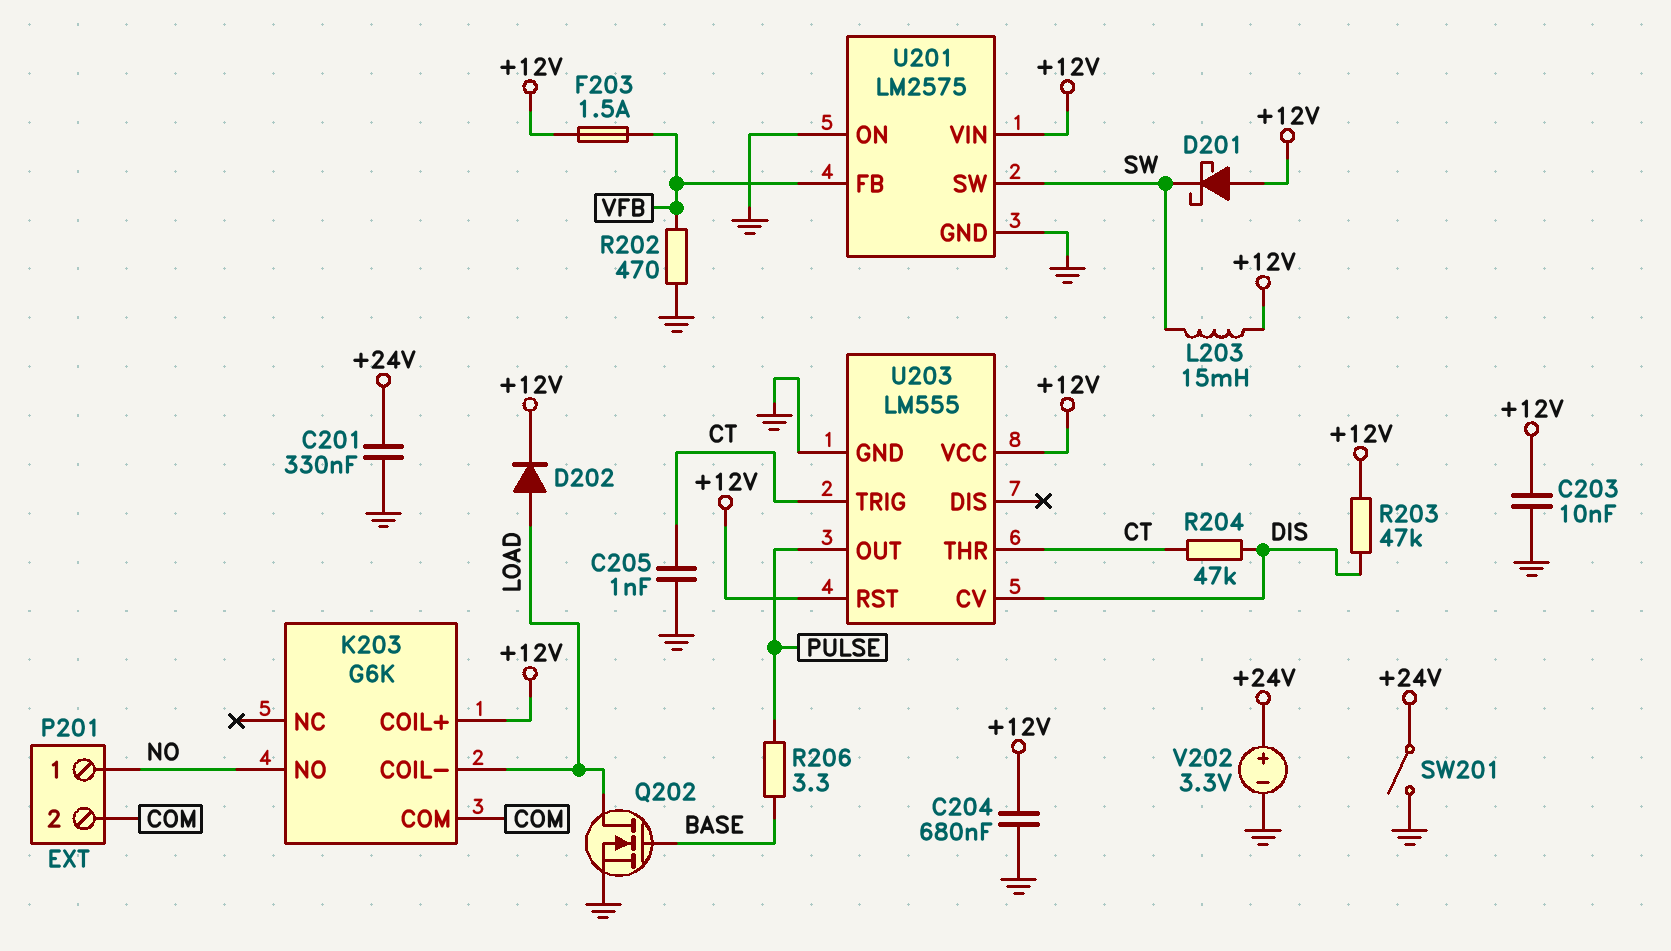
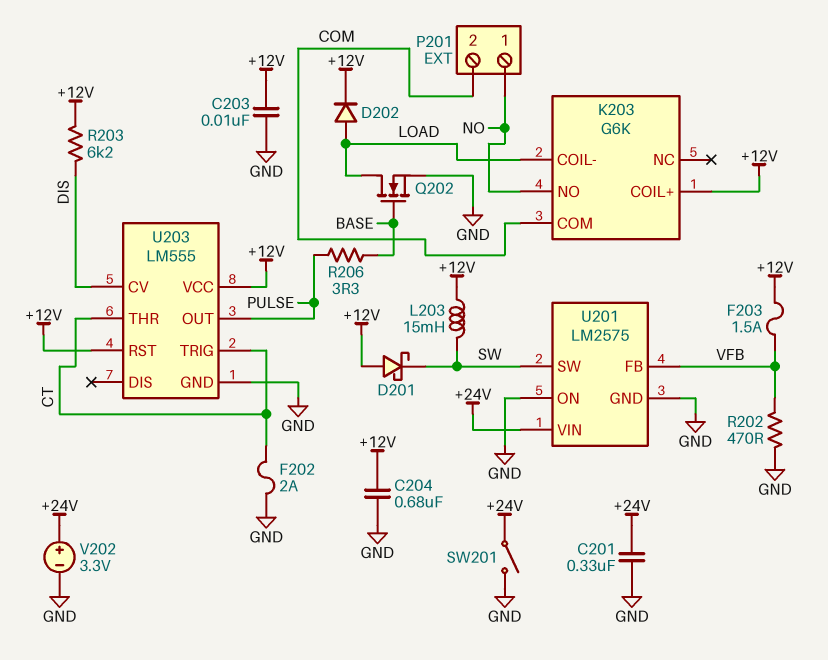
C205: 1nF (CT, GND) -> none
F202: none -> 2A (CT, GND)
R203: 47k (+12V, DIS) -> 6.2k (+12V, DIS)
R204: 47k (CT, DIS) -> none
U201 pin VIN: +12V -> +24V

